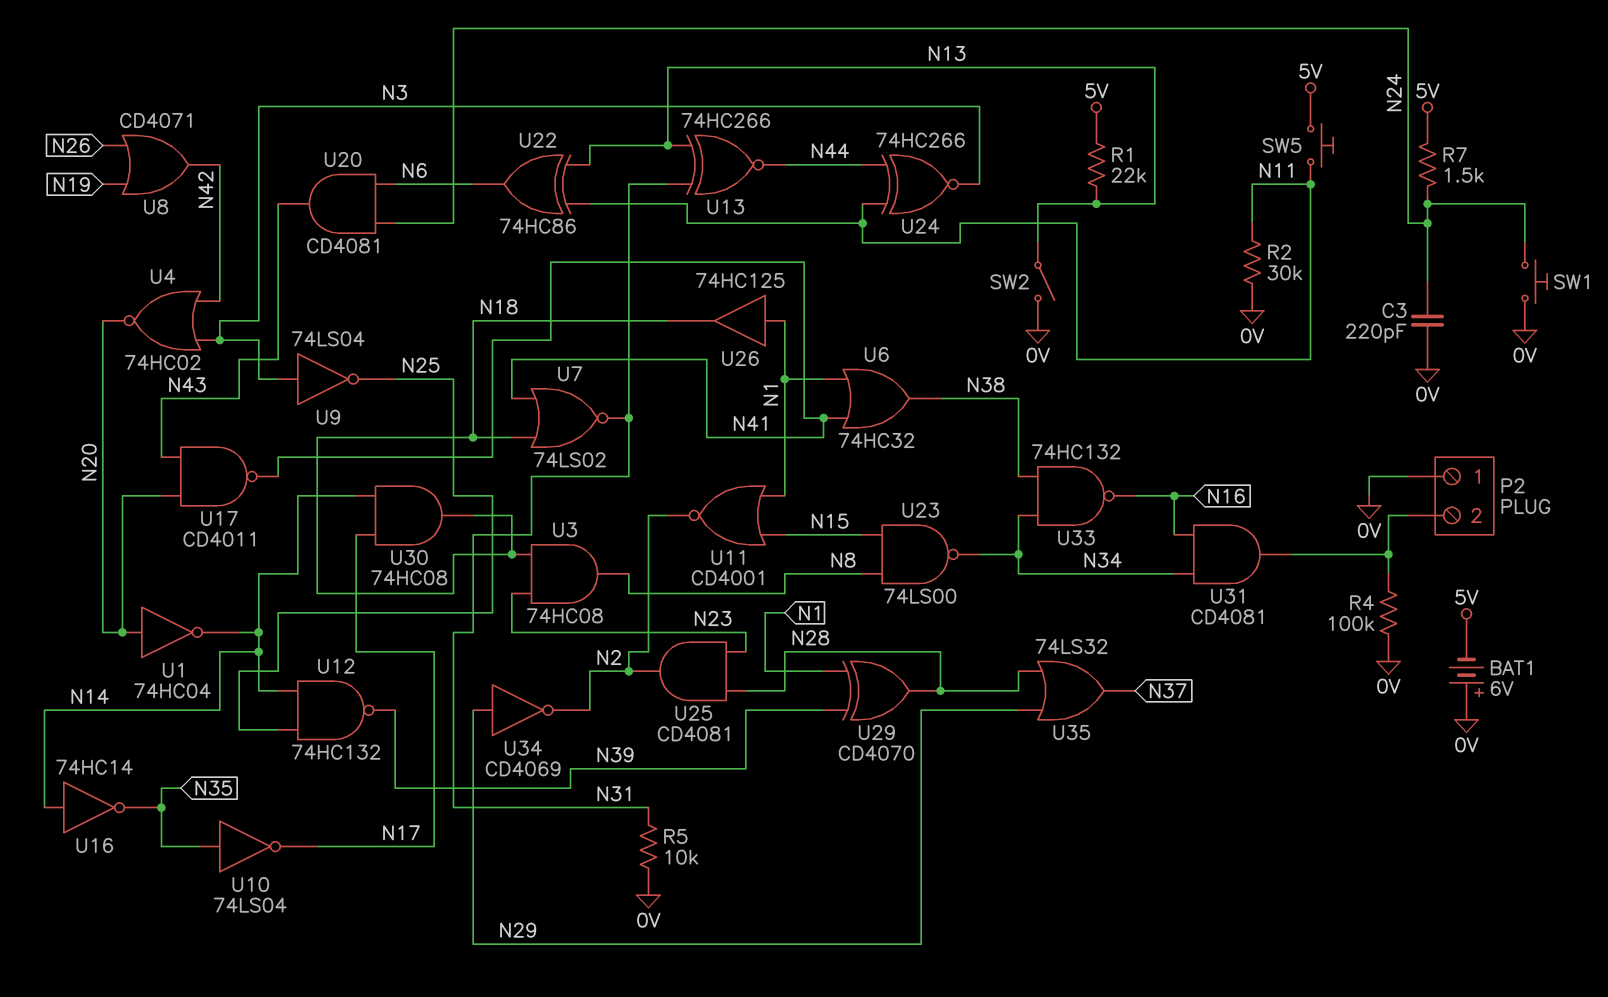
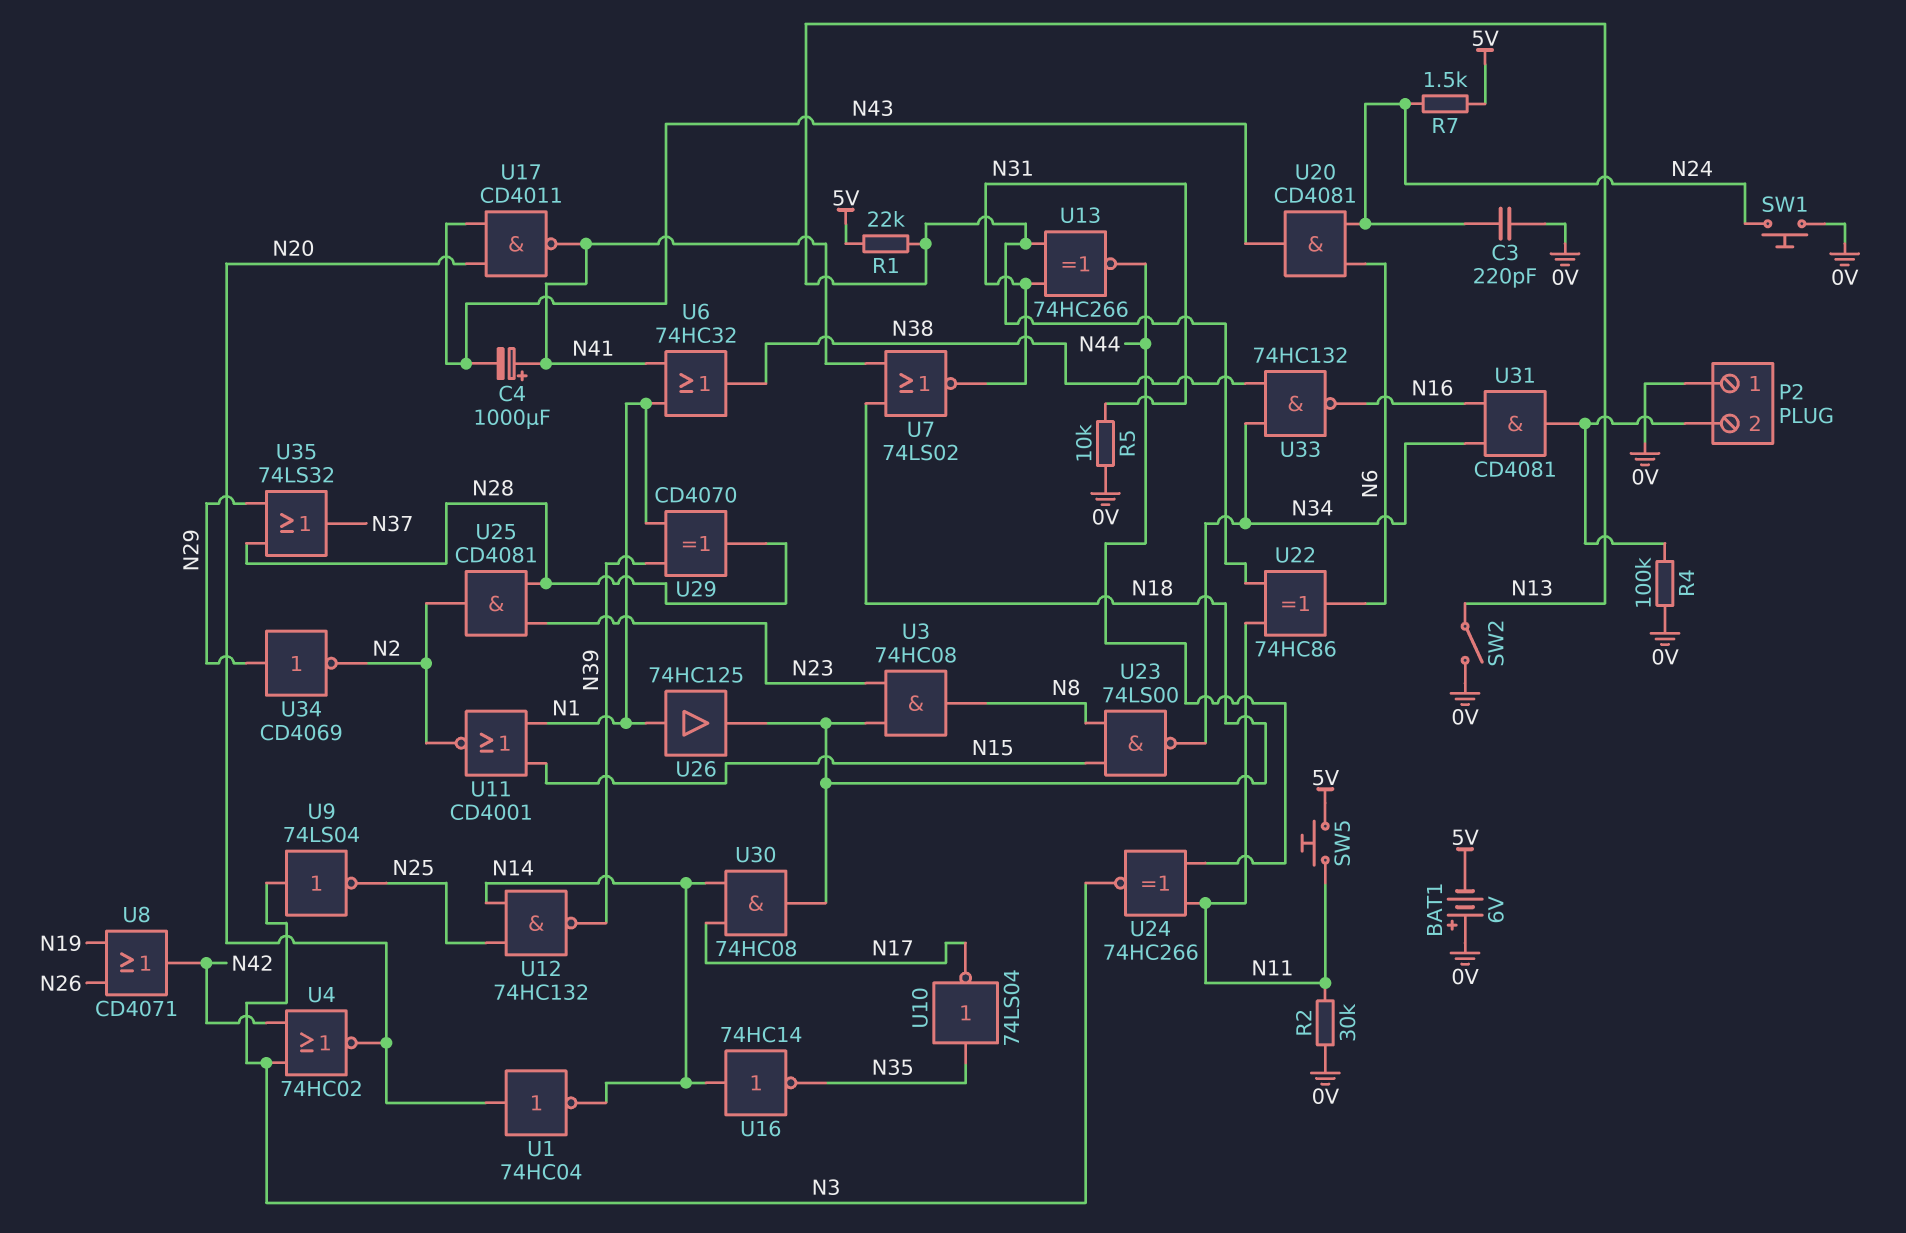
C4: none -> 1000uF (plus N41, minus N43)

